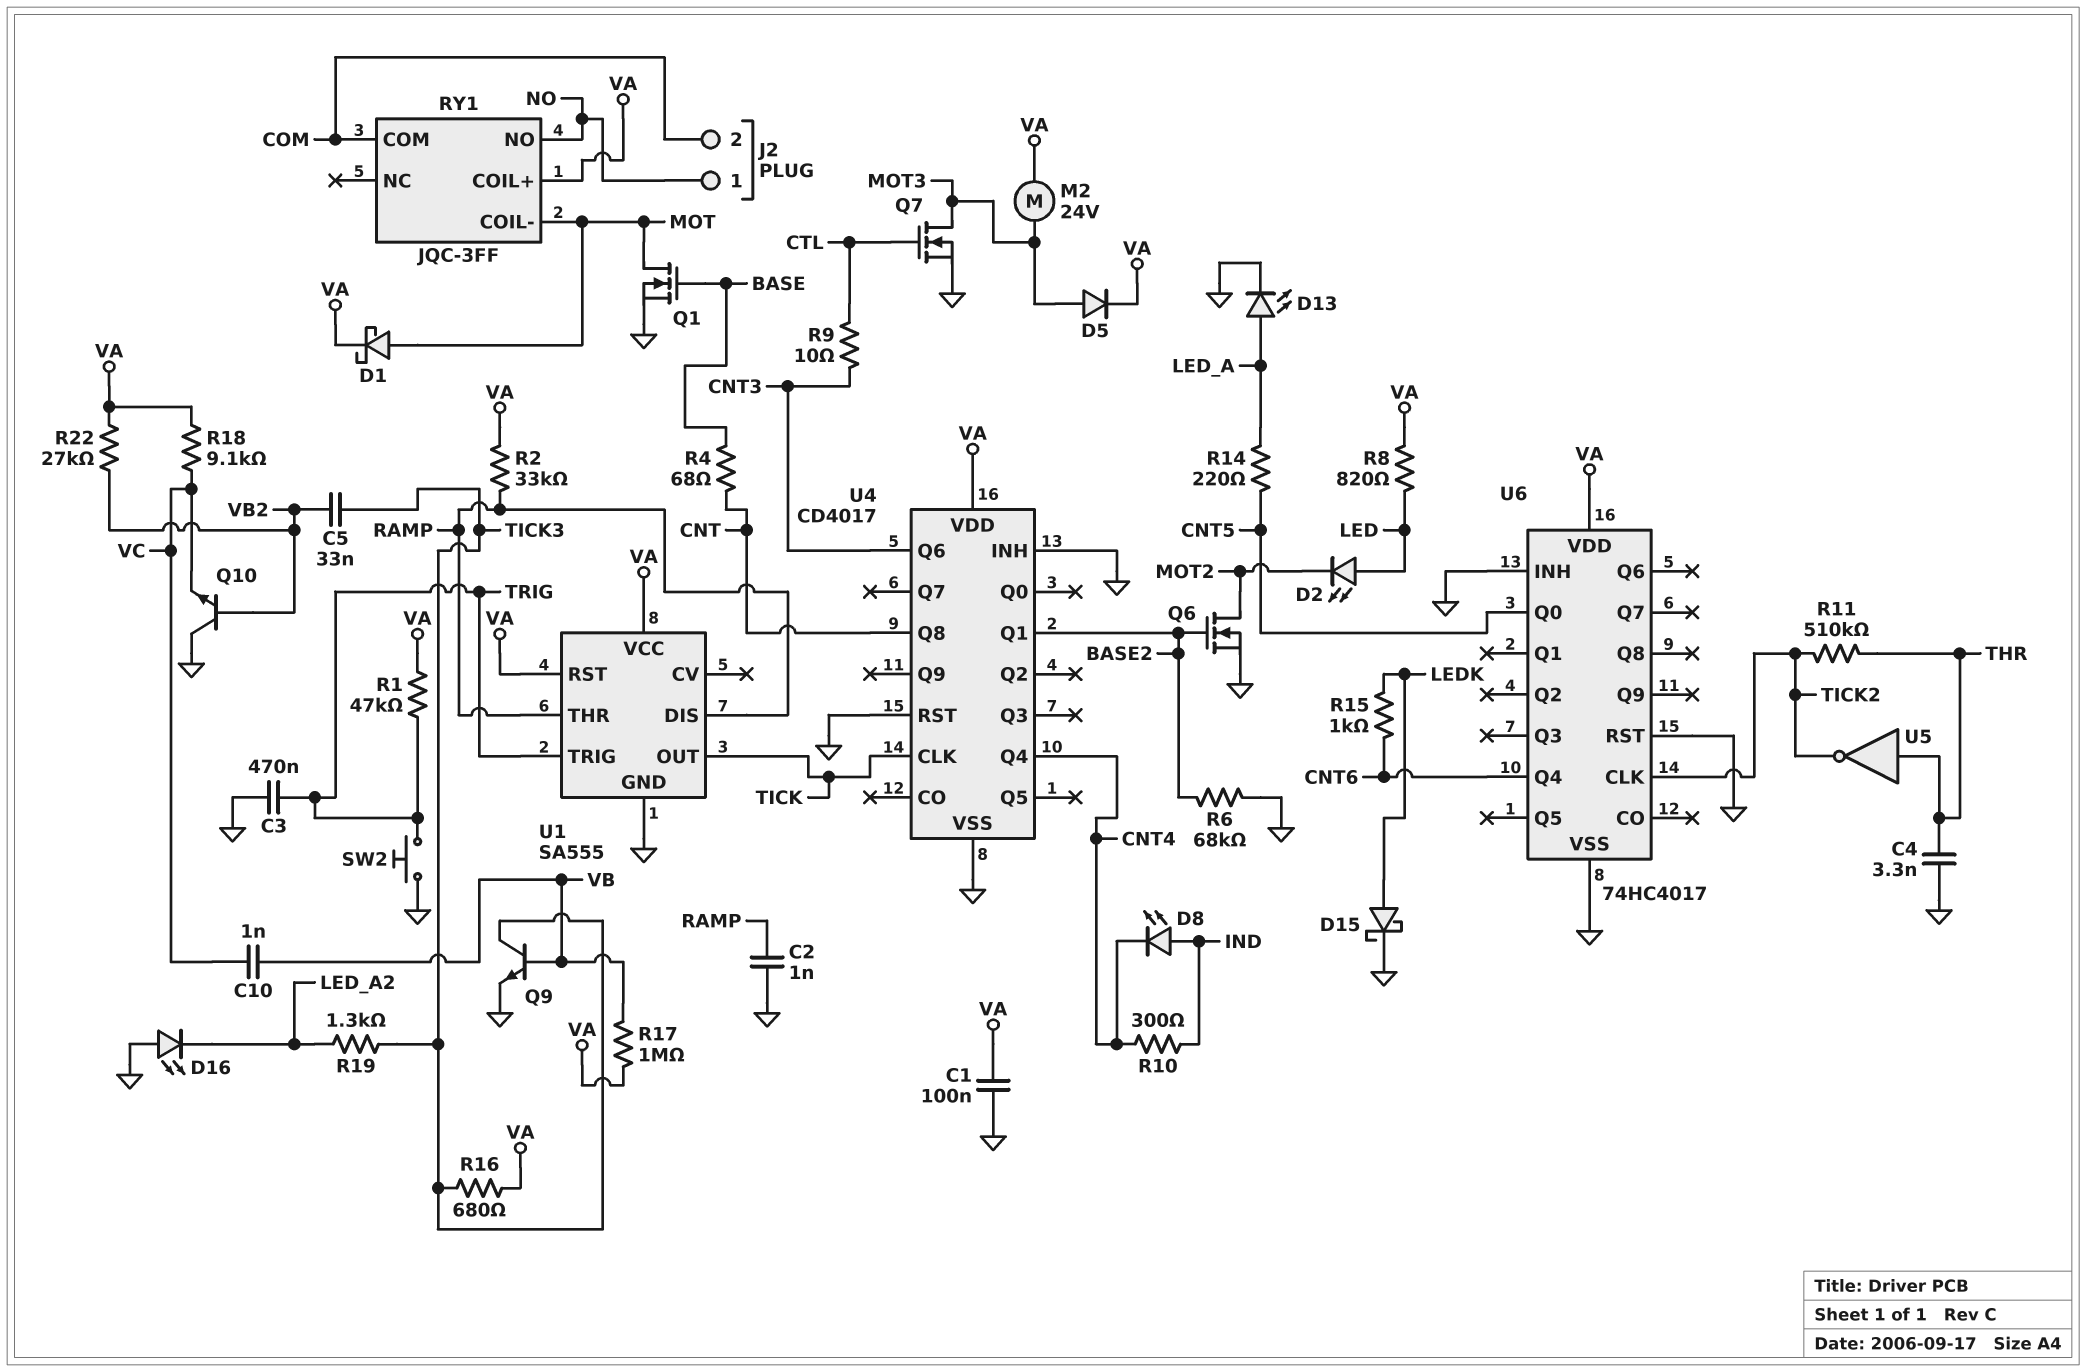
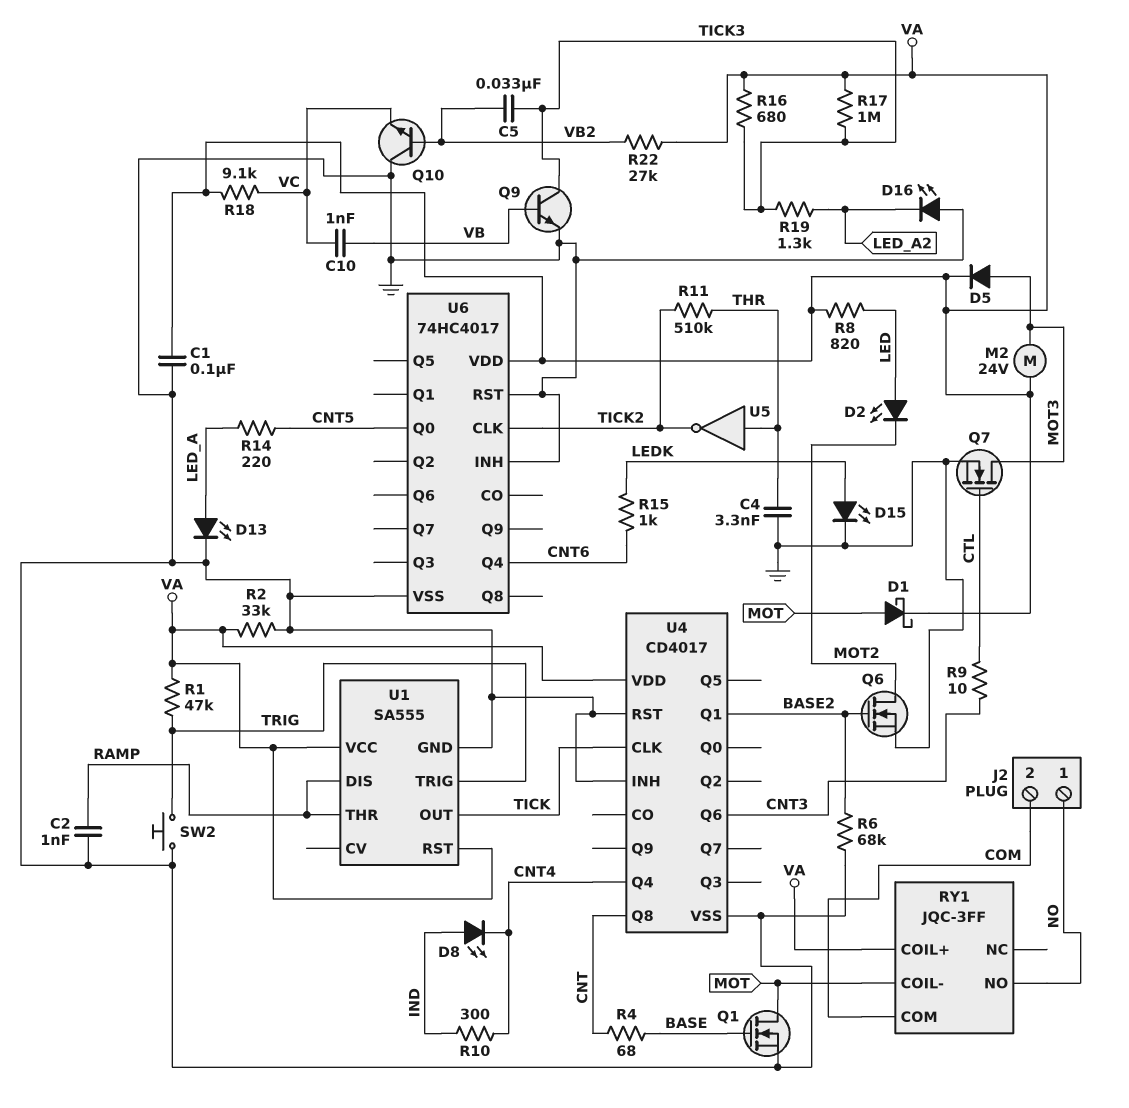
C3: 470nF (GND, TRIG) -> none
D15: schottky (A LEDK, K GND) -> LED (A LEDK, K GND)
R2: 33k (RAMP, VA) -> 33k (GND, VA)
R17: 1M (VA, VB) -> 1M (TICK3, VA)

